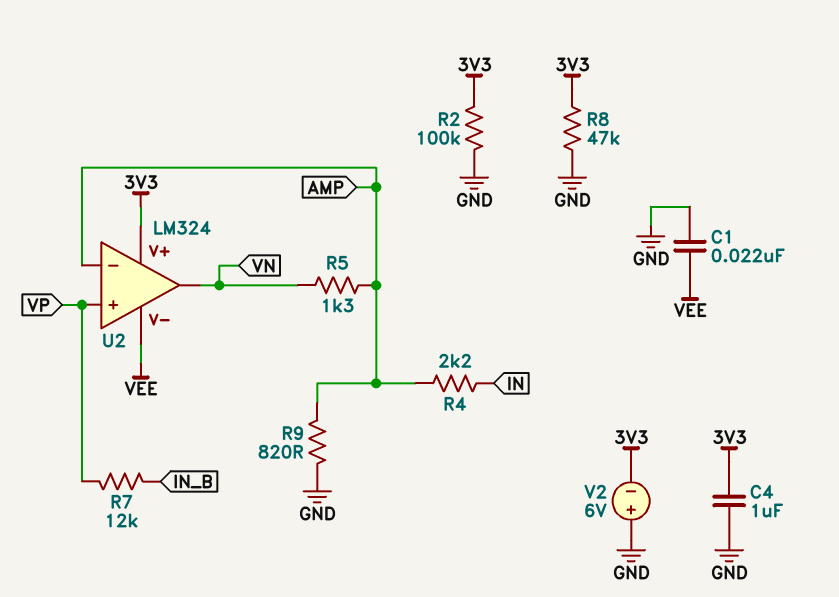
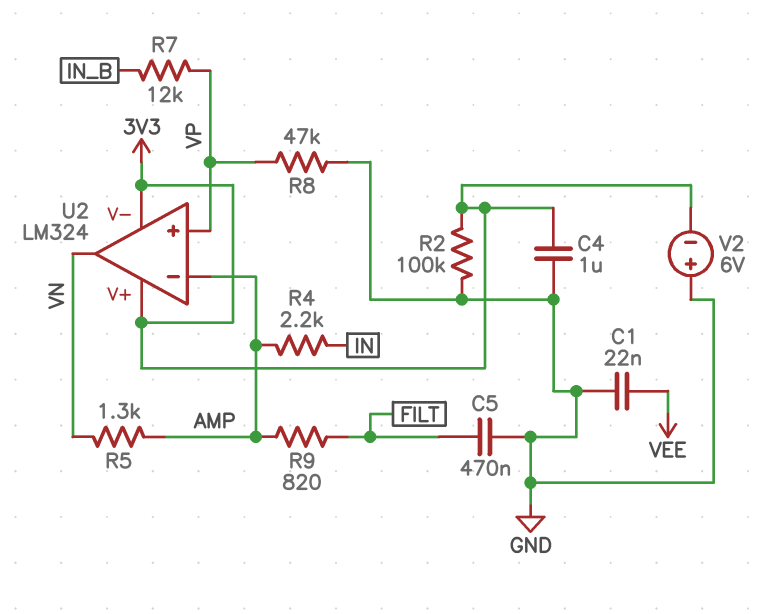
C5: none -> 470nF (FILT, GND)
R8: 47k (3V3, GND) -> 47k (GND, VP)
R9: 820 (AMP, GND) -> 820 (AMP, FILT)
U2 pin V-: VEE -> 3V3

